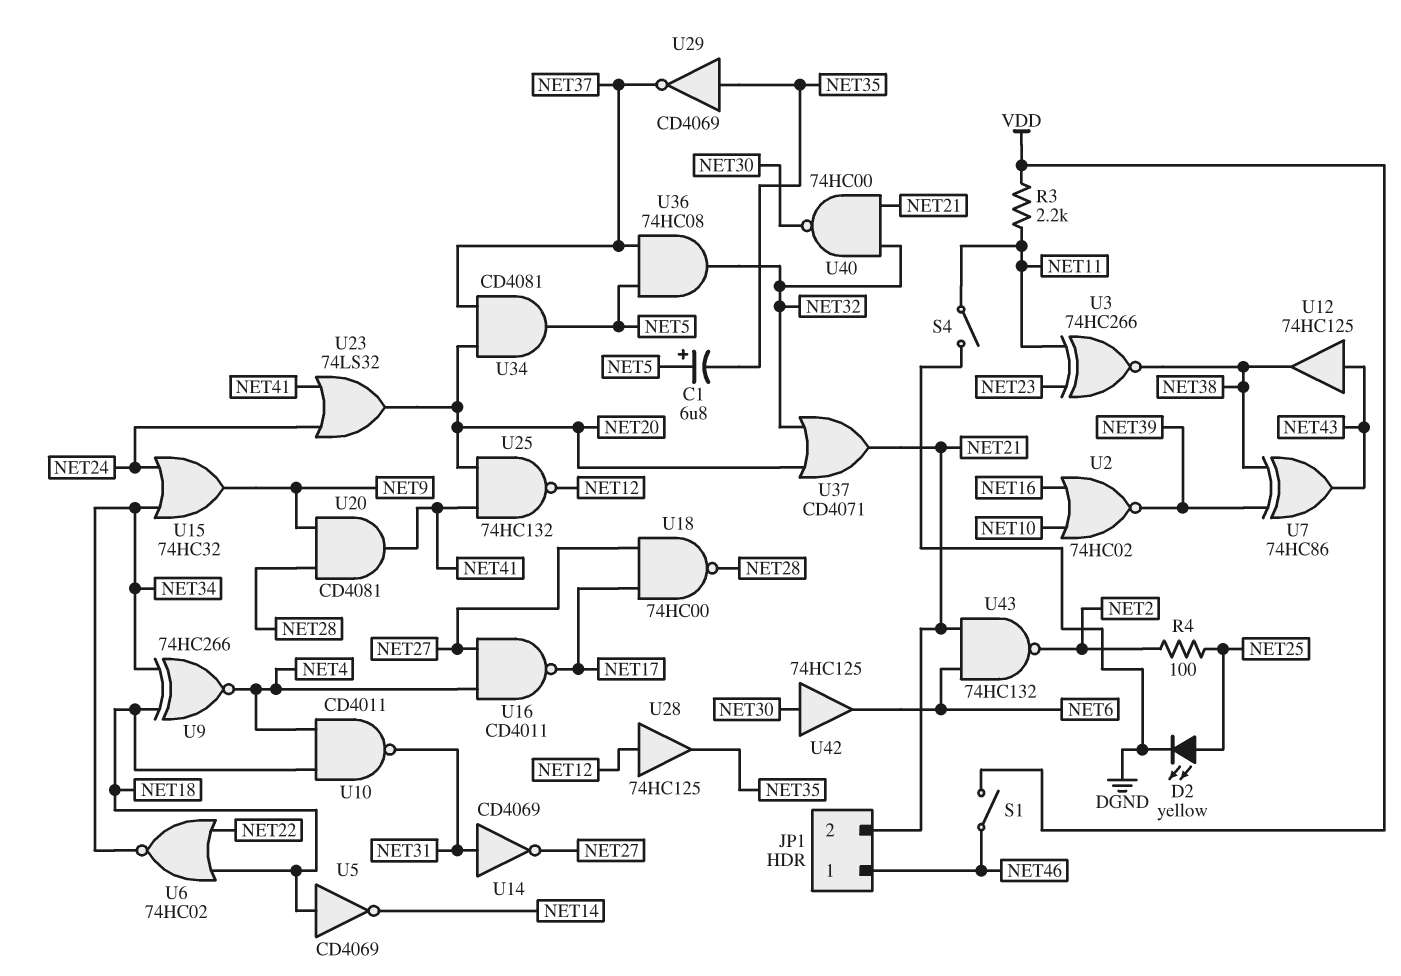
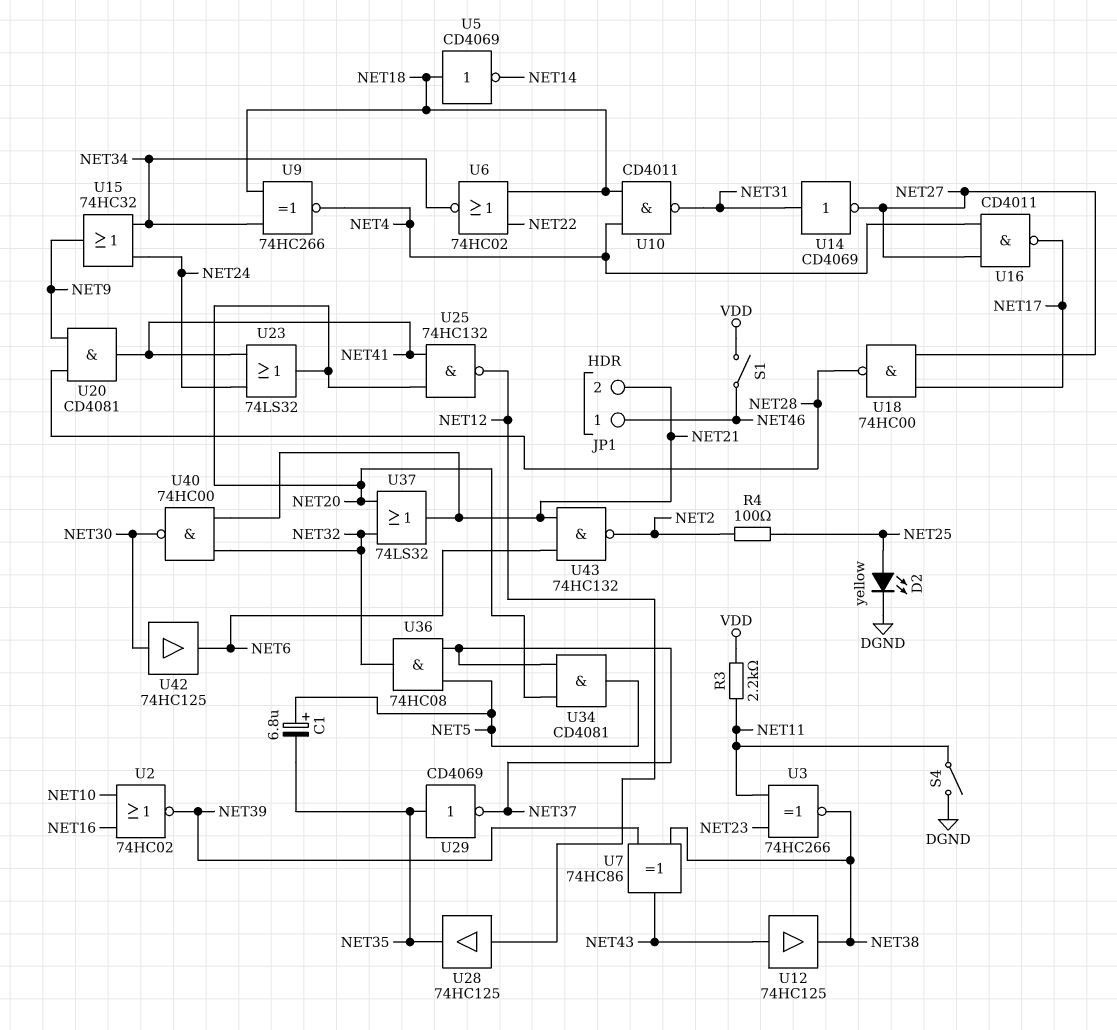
U37: OR CD4071 (in NET20, in NET32, out NET21) -> OR 74LS32 (in NET20, in NET32, out NET21)

